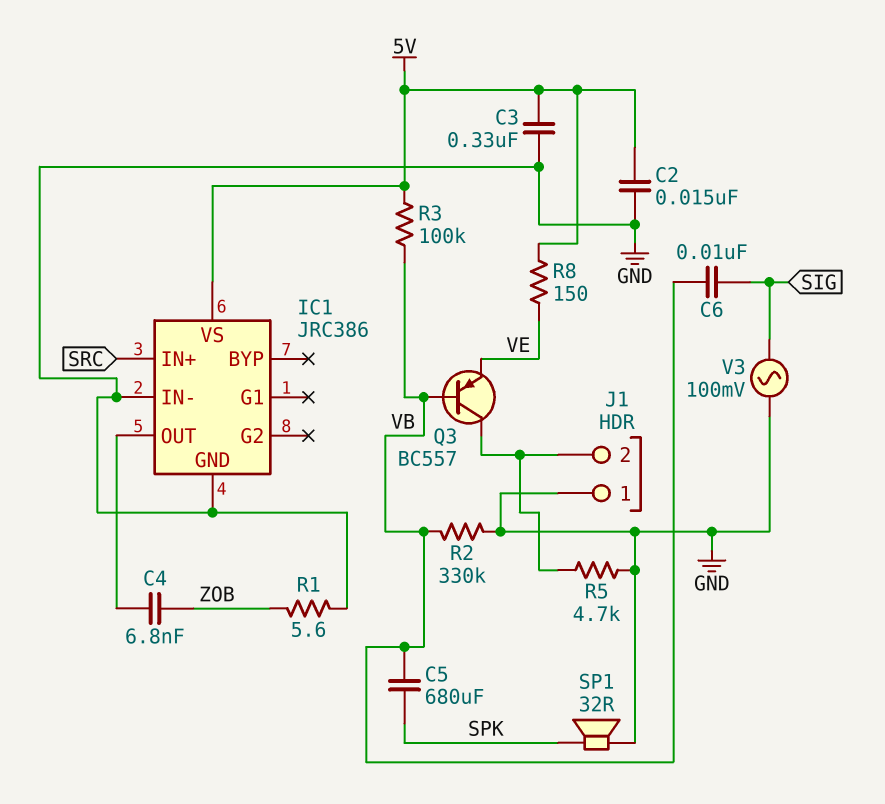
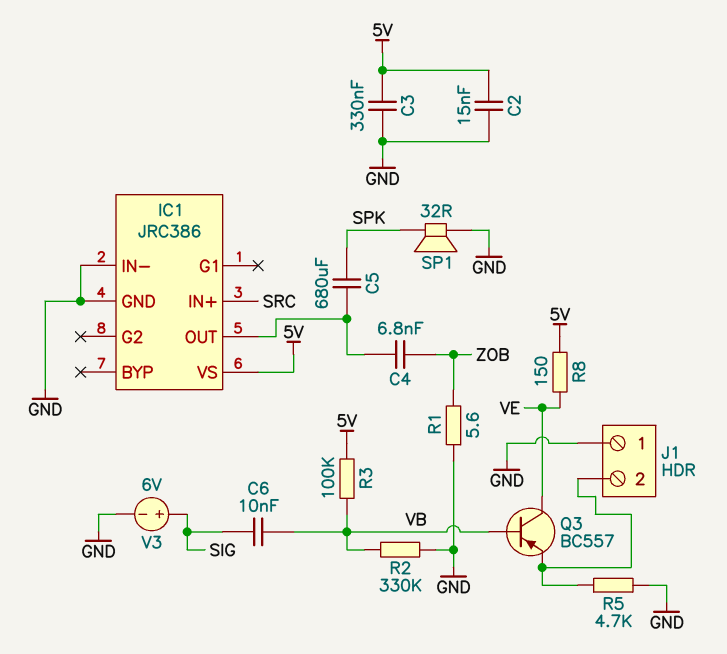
C5: 680uF (SPK, VB) -> 680uF (IC1/OUT, SPK)
Q3: PNP BC557 (B VB, C J1/2, E VE) -> PNP BC557 (B VB, C VE, E J1/2)
V3: AC 100mV (GND, SIG) -> 6V (plus SIG, minus GND)

